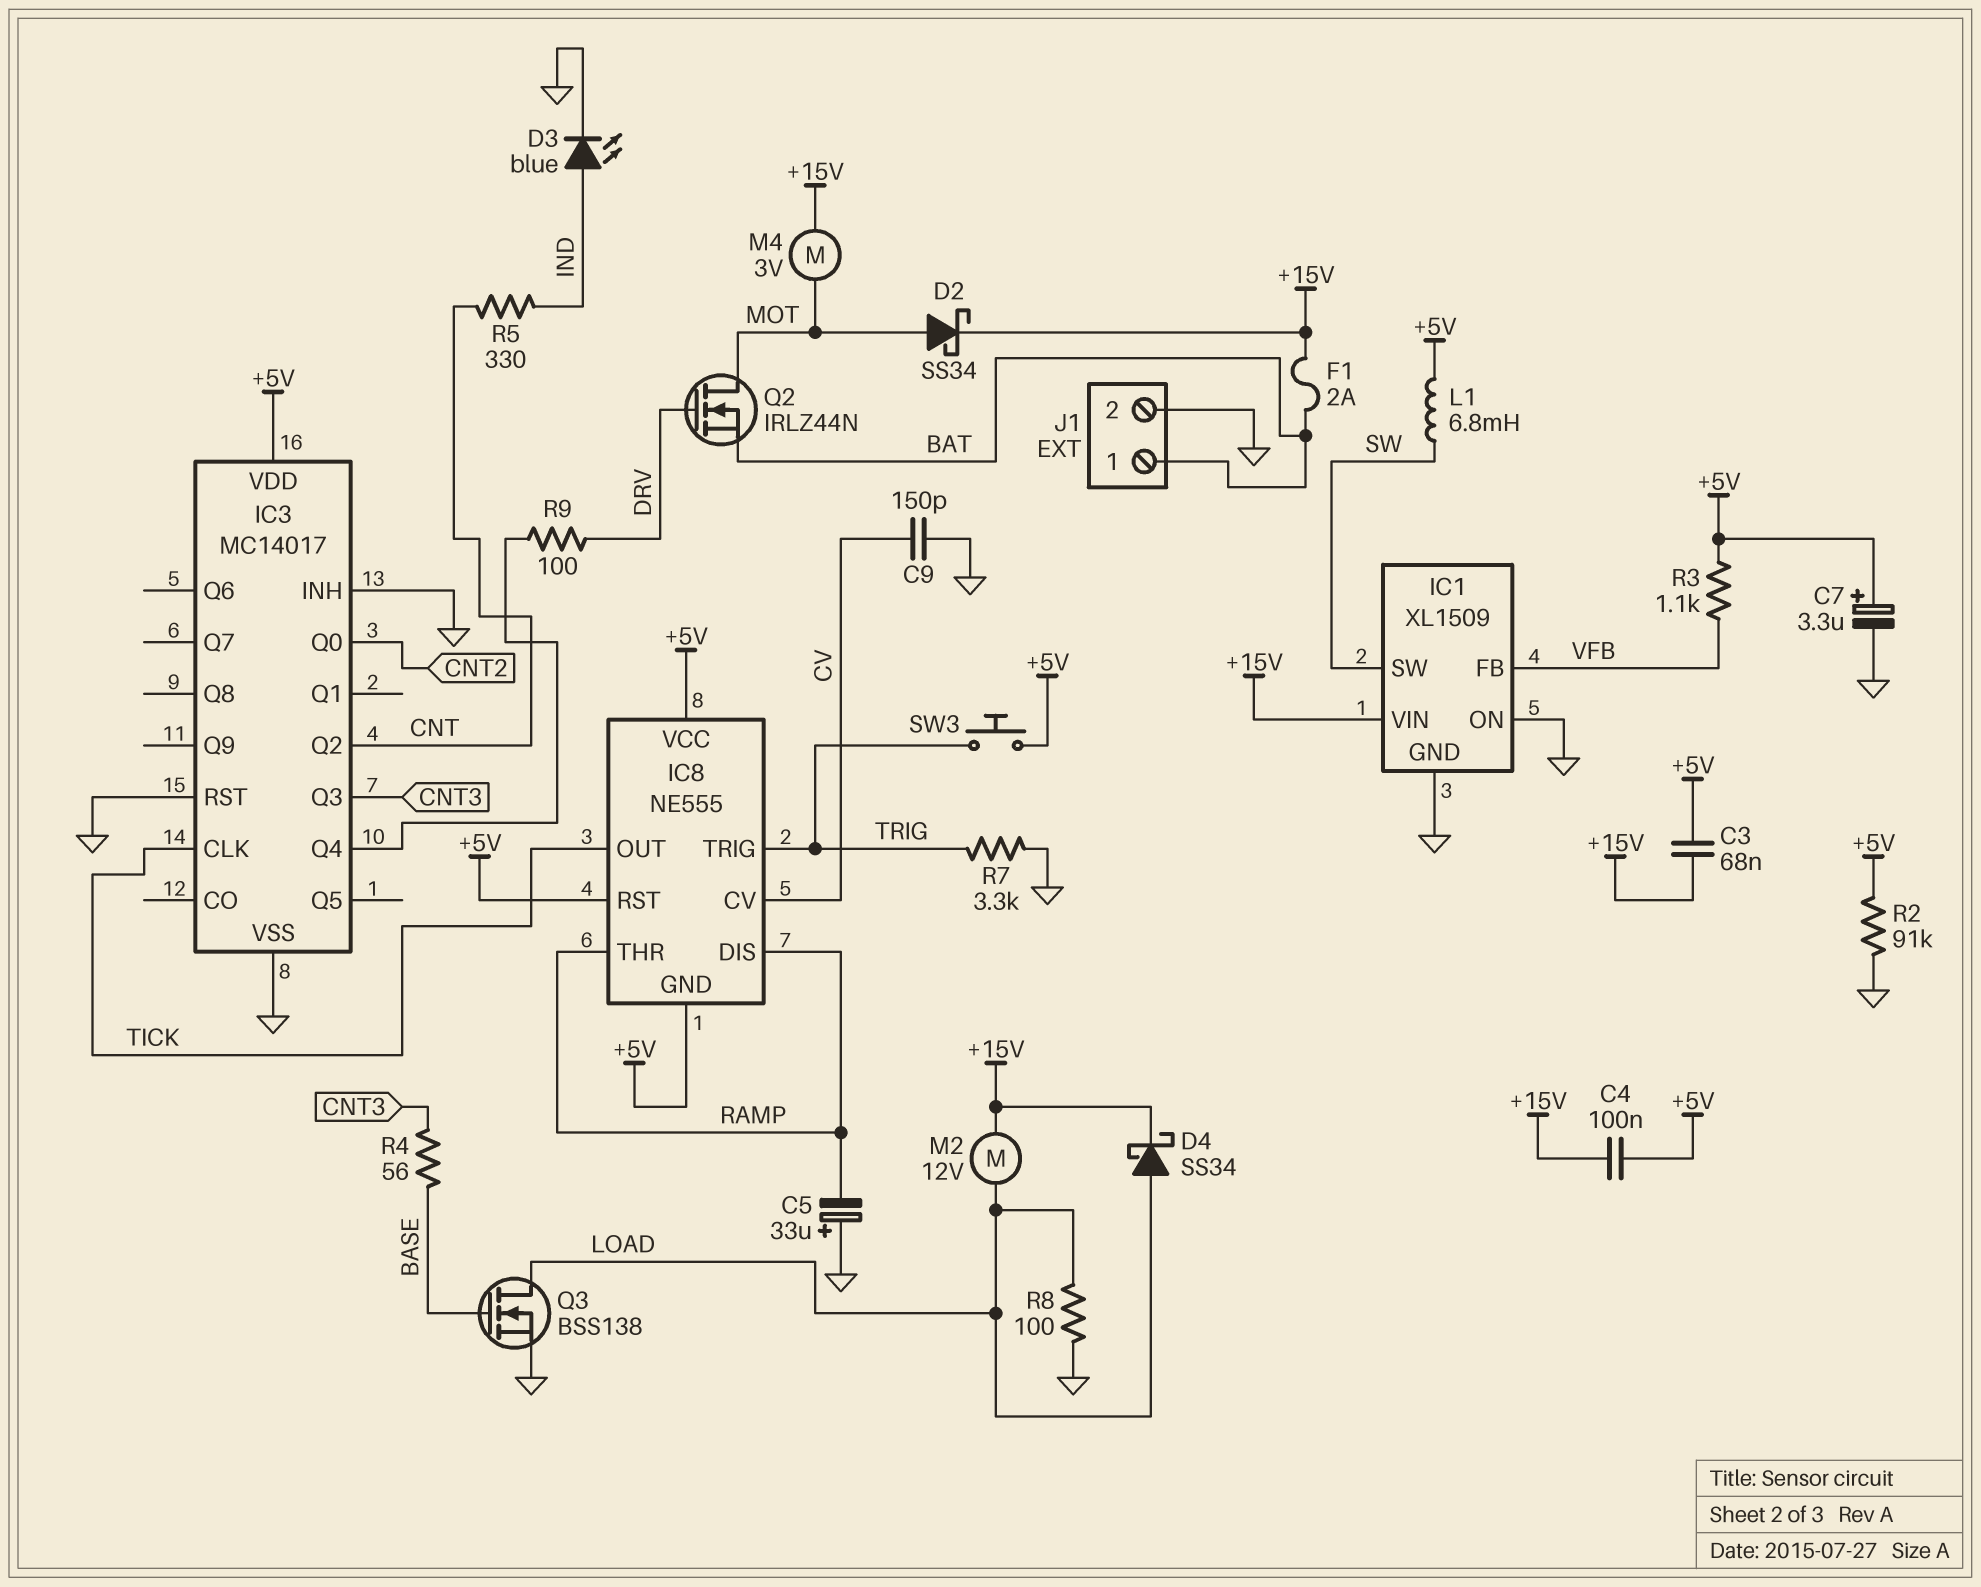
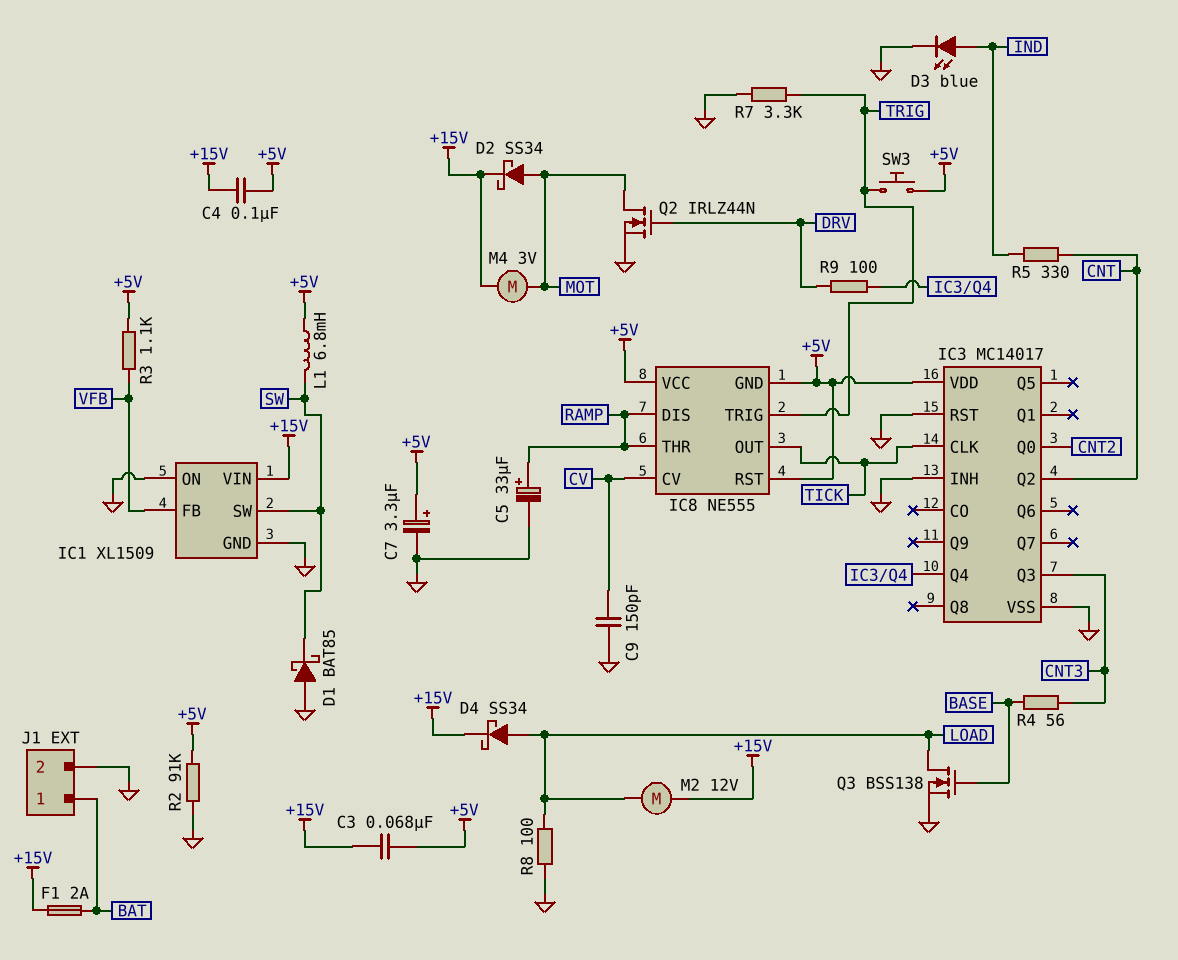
C5: 33uF (plus GND, minus RAMP) -> 33uF (plus RAMP, minus GND)
D1: none -> schottky BAT85 (A GND, K SW)
Q2: NMOS IRLZ44N (G DRV, D MOT, S BAT) -> NMOS IRLZ44N (G DRV, D MOT, S GND)

